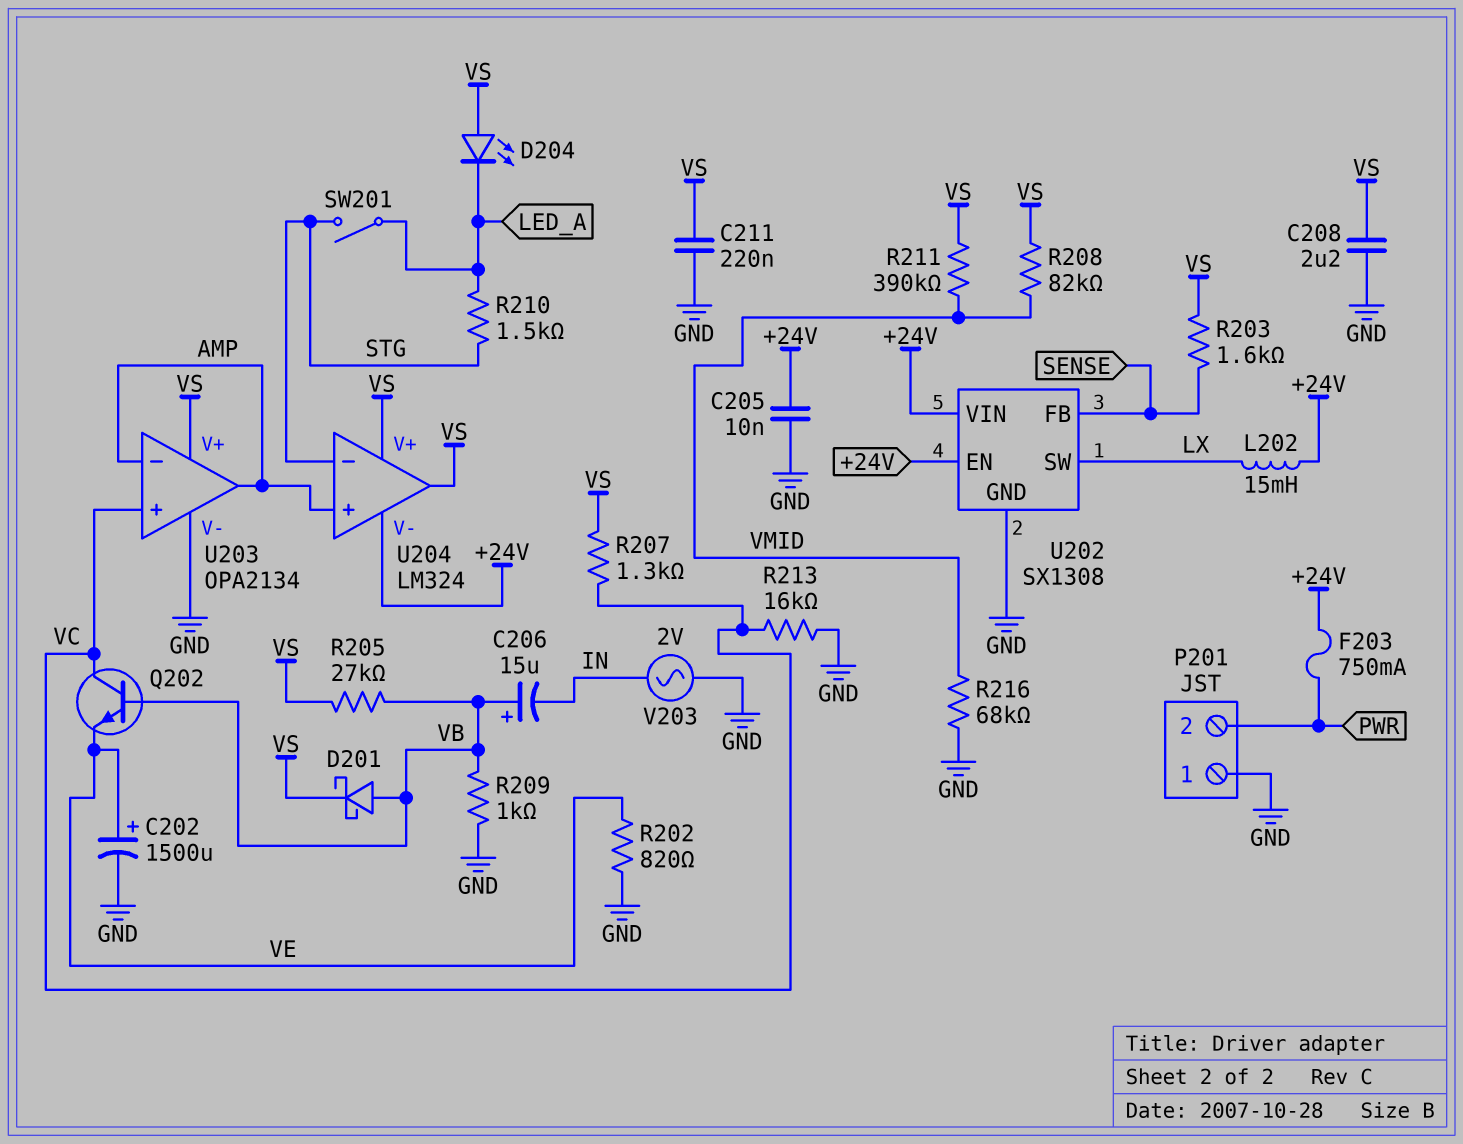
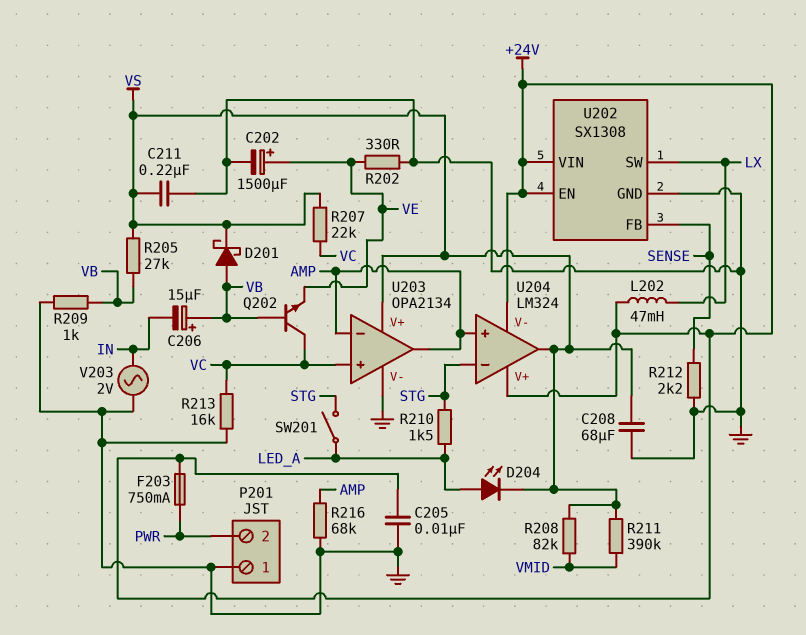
C208: 2.2uF (GND, VS) -> 68uF (GND, VS)
D204: LED (A VS, K LED_A) -> LED (A LED_A, K VS)
L202: 15mH (+24V, LX) -> 47mH (+24V, LX)
R202: 820 (GND, VE) -> 330 (GND, VE)
R203: 1.6k (SENSE, VS) -> none
R207: 1.3k (VC, VS) -> 22k (VC, VS)
R212: none -> 2.2k (GND, SENSE)
R216: 68k (GND, VMID) -> 68k (AMP, GND)
U204 pin V+: VS -> +24V

